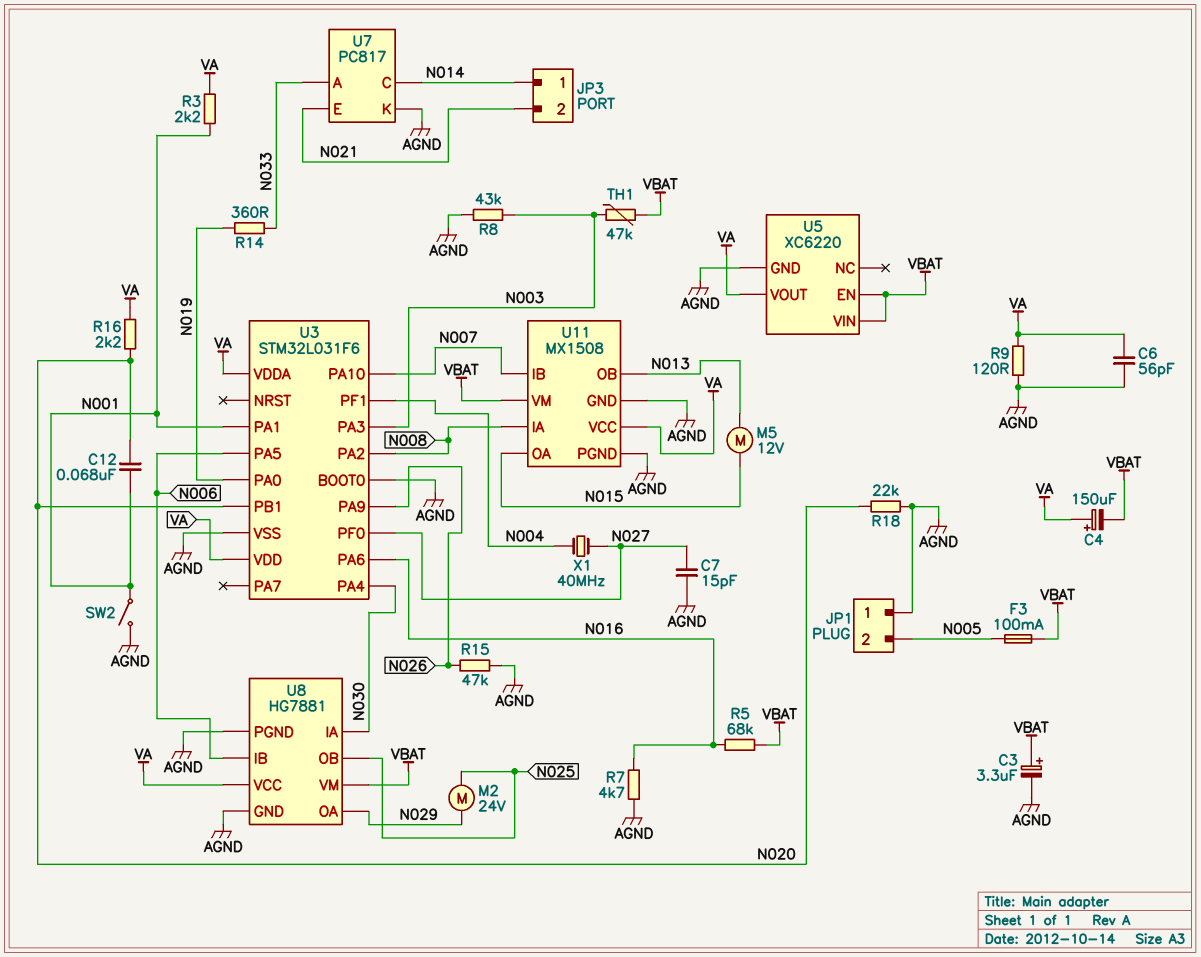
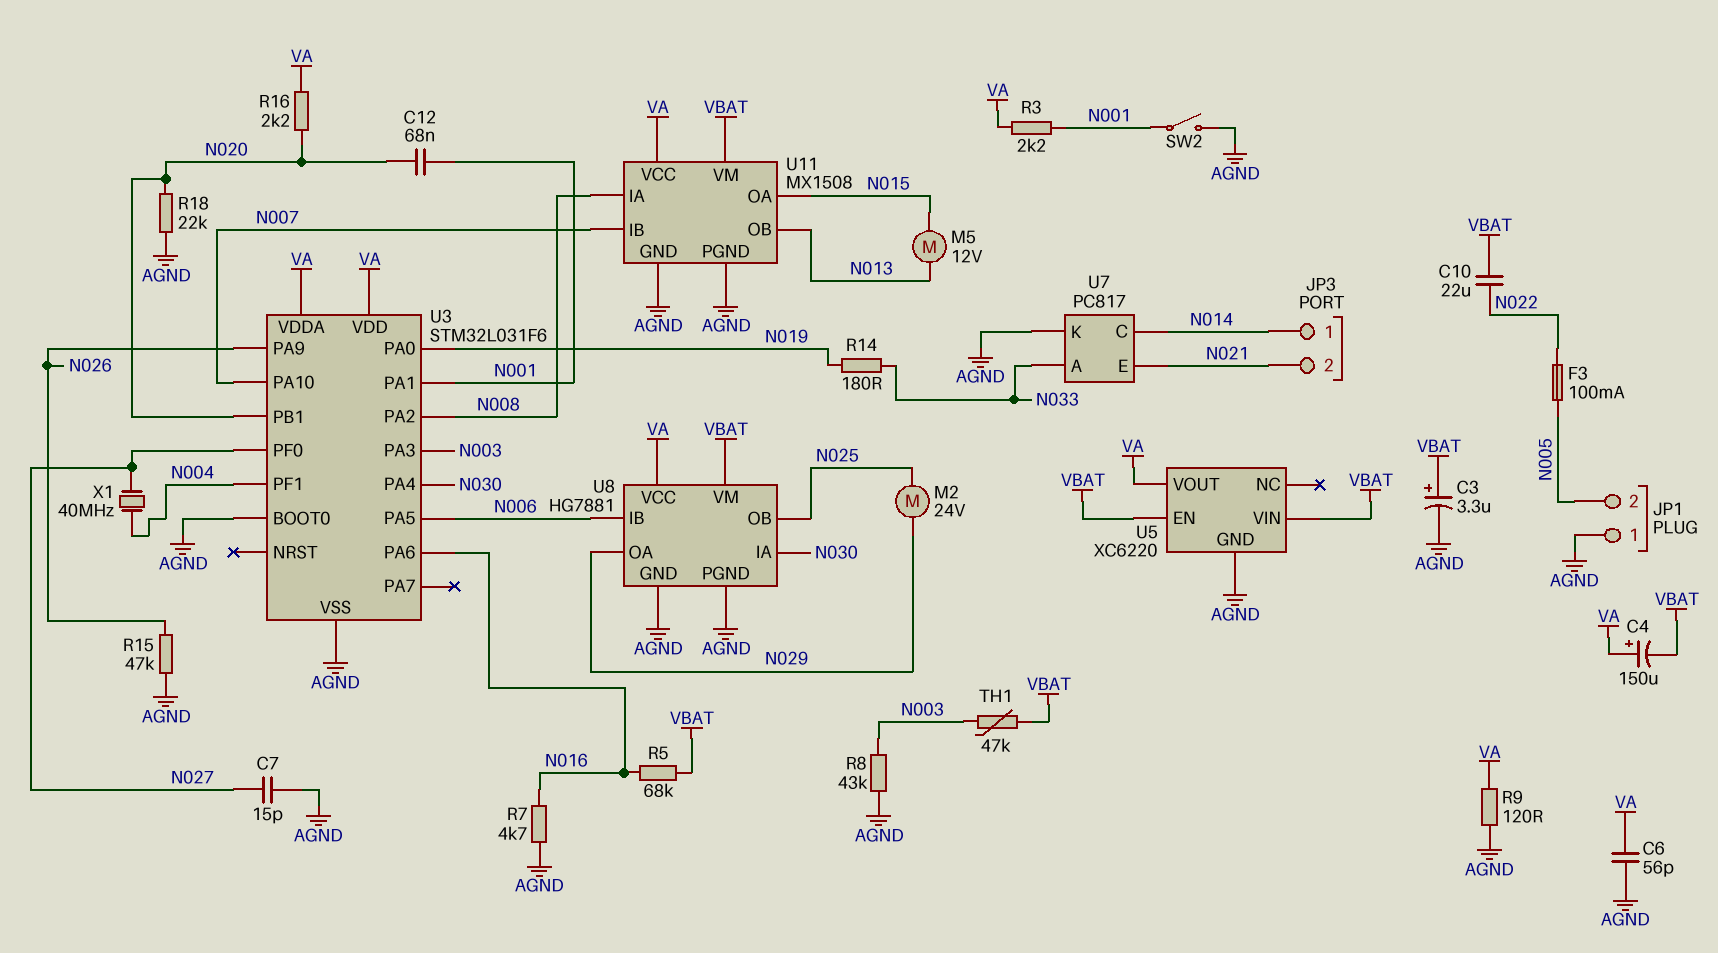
C10: none -> 22uF (N022, VBAT)
F3: 100mA (N005, VBAT) -> 100mA (N005, N022)
R14: 360 (N019, N033) -> 180 (N019, N033)

